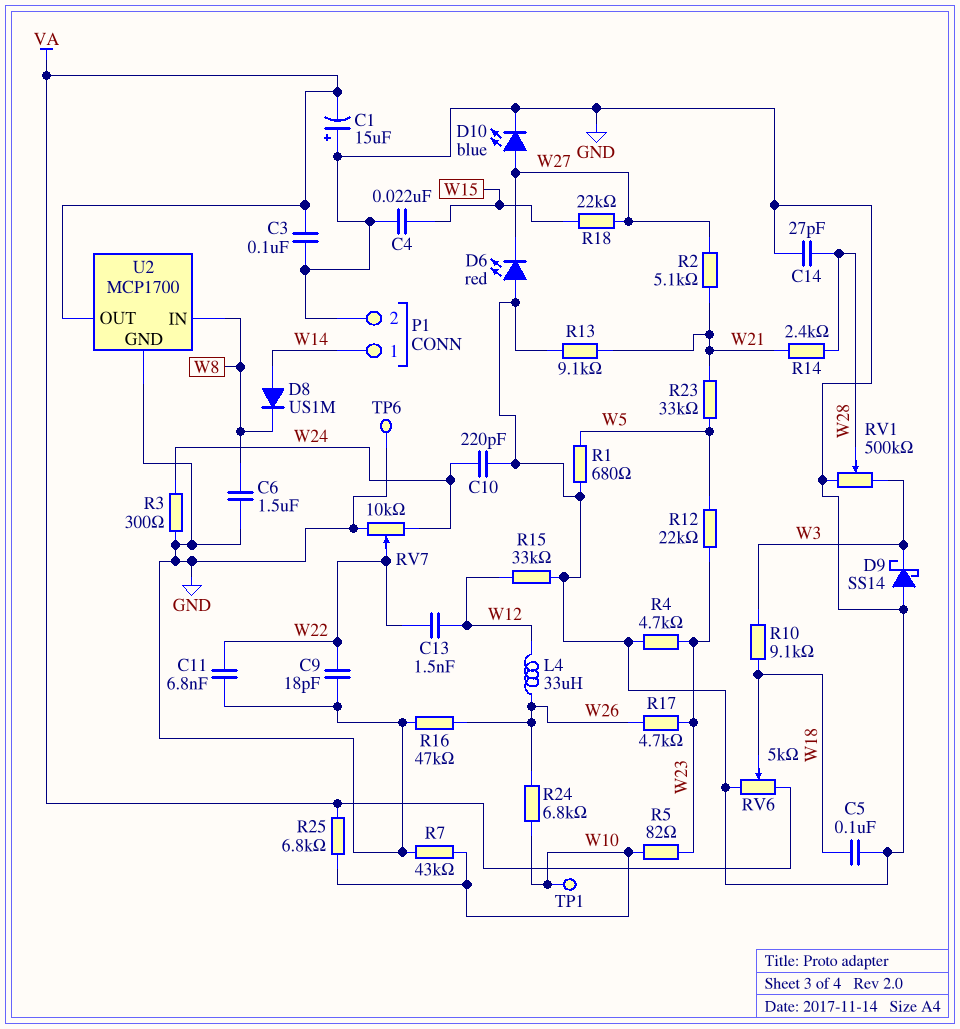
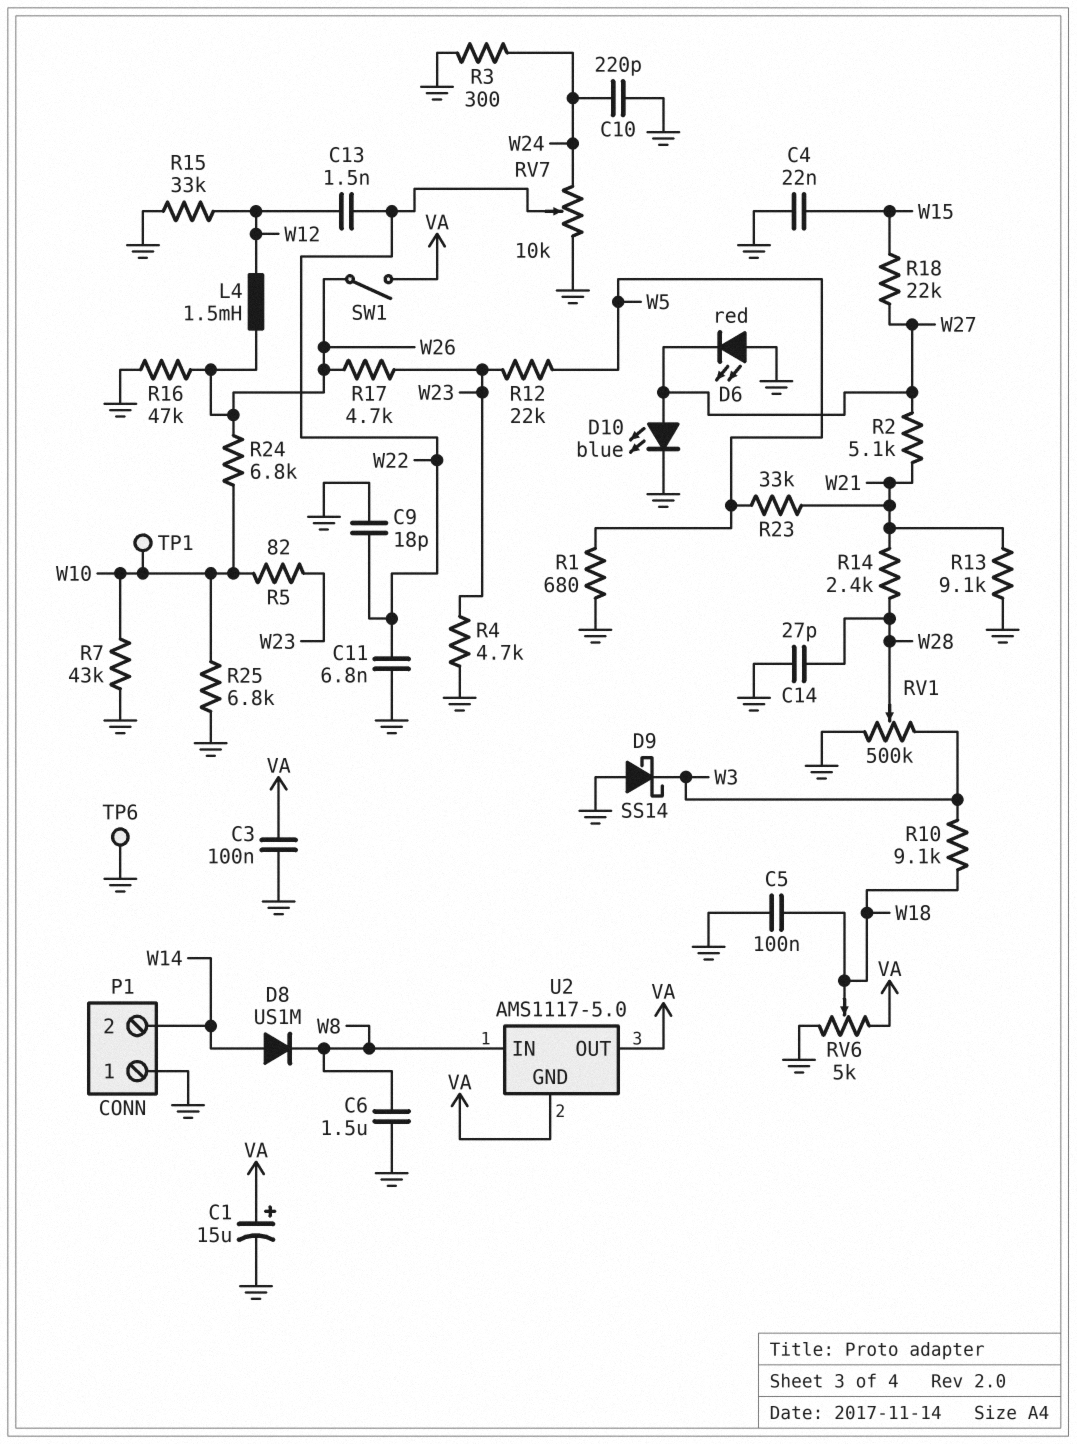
C1: 15uF (plus GND, minus VA) -> 15uF (plus VA, minus GND)
L4: 33uH (W12, W26) -> 1.5mH (W12, W26)
P1 pin 1: W14 -> GND
P1 pin 2: GND -> W14
R25: 6.8k (VA, W10) -> 6.8k (GND, W10)
SW1: none -> switch (VA, W26)
U2: MCP1700 -> AMS1117-5.0
U2 pin GND: GND -> VA

